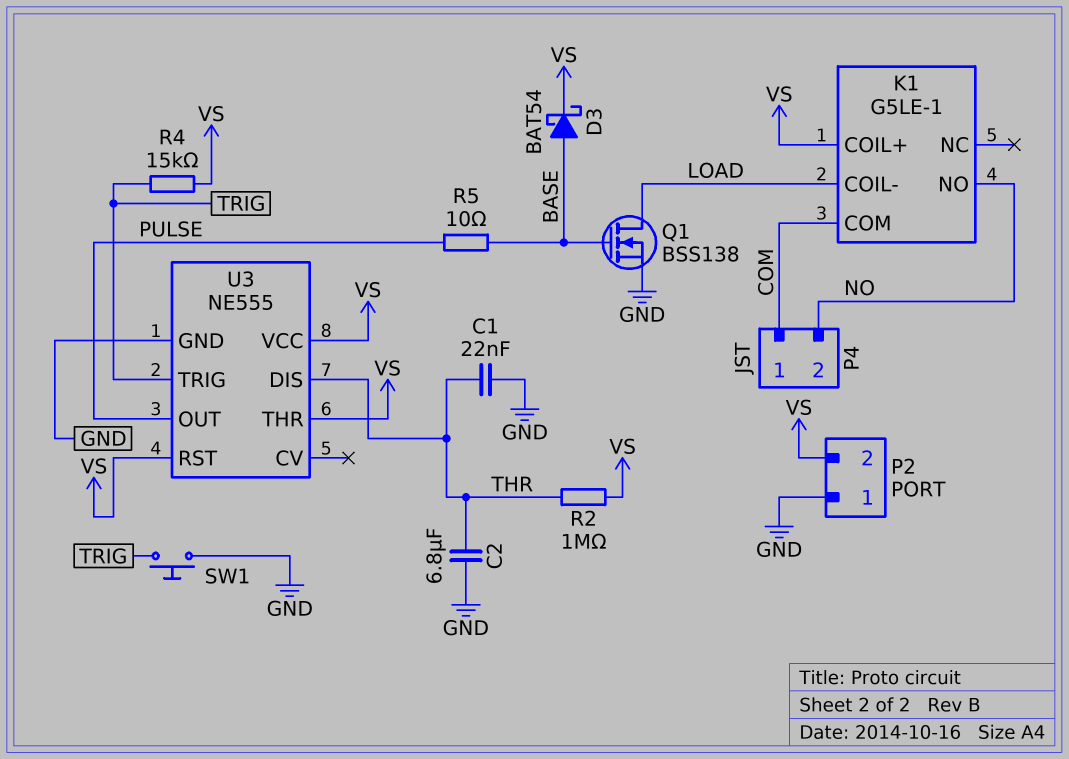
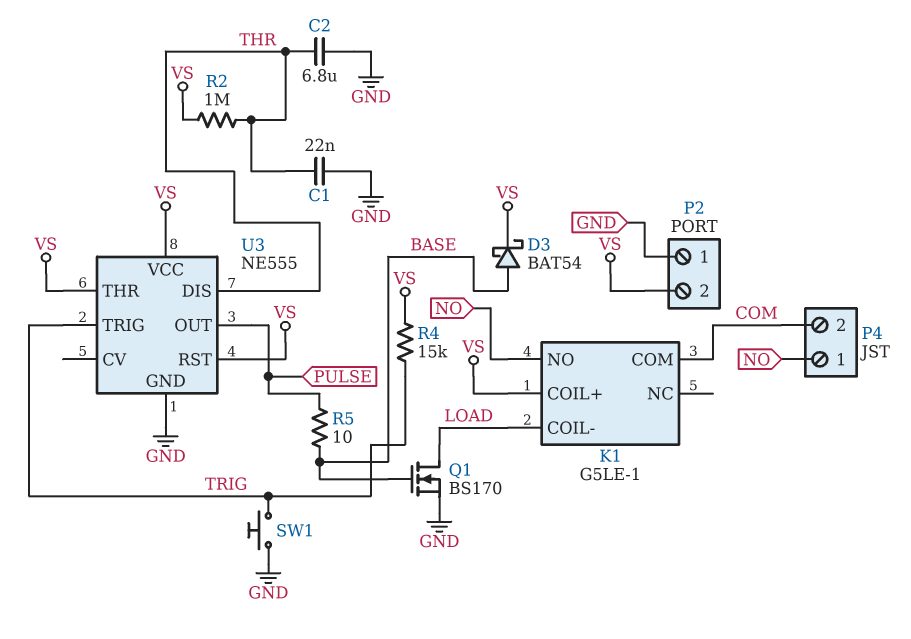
P4 pin 1: COM -> NO
P4 pin 2: NO -> COM
Q1: NMOS BSS138 (G BASE, D LOAD, S GND) -> NMOS BS170 (G BASE, D LOAD, S GND)

